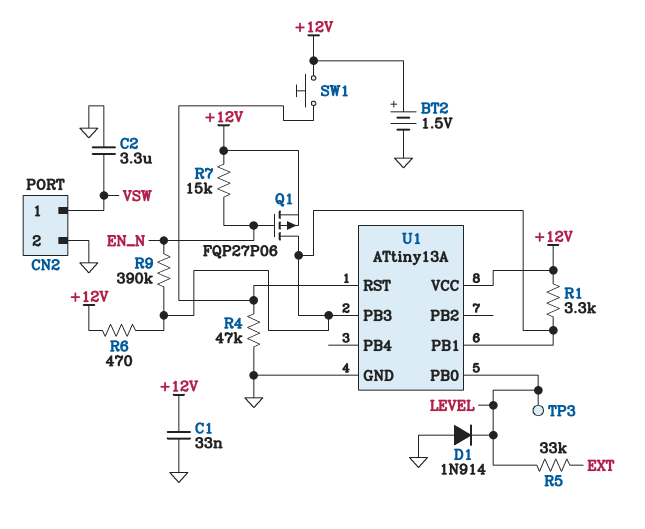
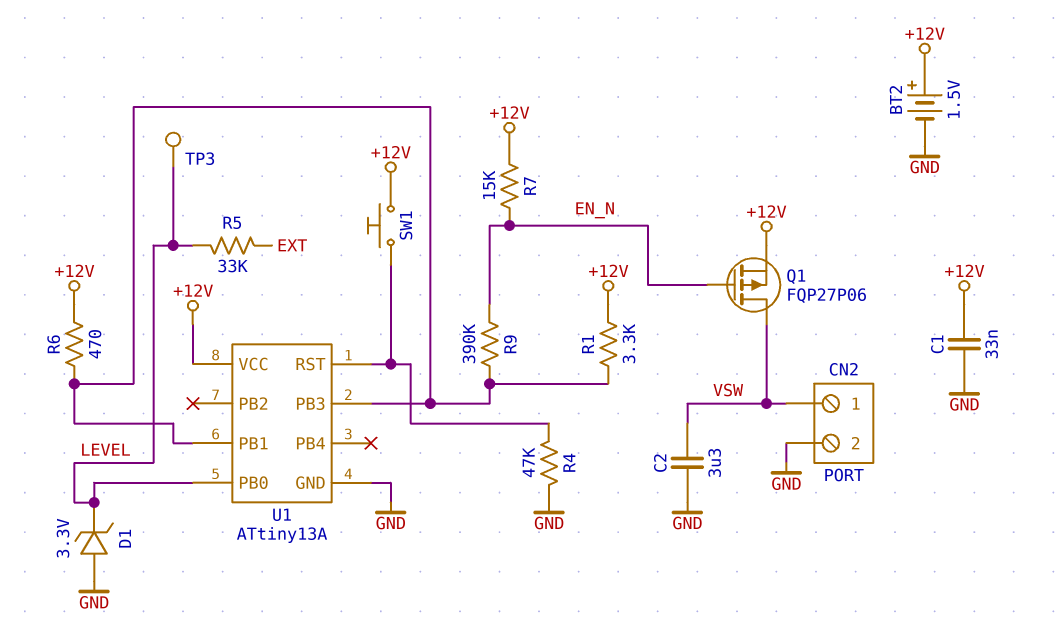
D1: diode 1N914 (A GND, K LEVEL) -> zener 3.3V (A GND, K LEVEL)
Q1: PMOS FQP27P06 (G EN_N, D U1/PB1, S +12V) -> PMOS FQP27P06 (G EN_N, D VSW, S +12V)

